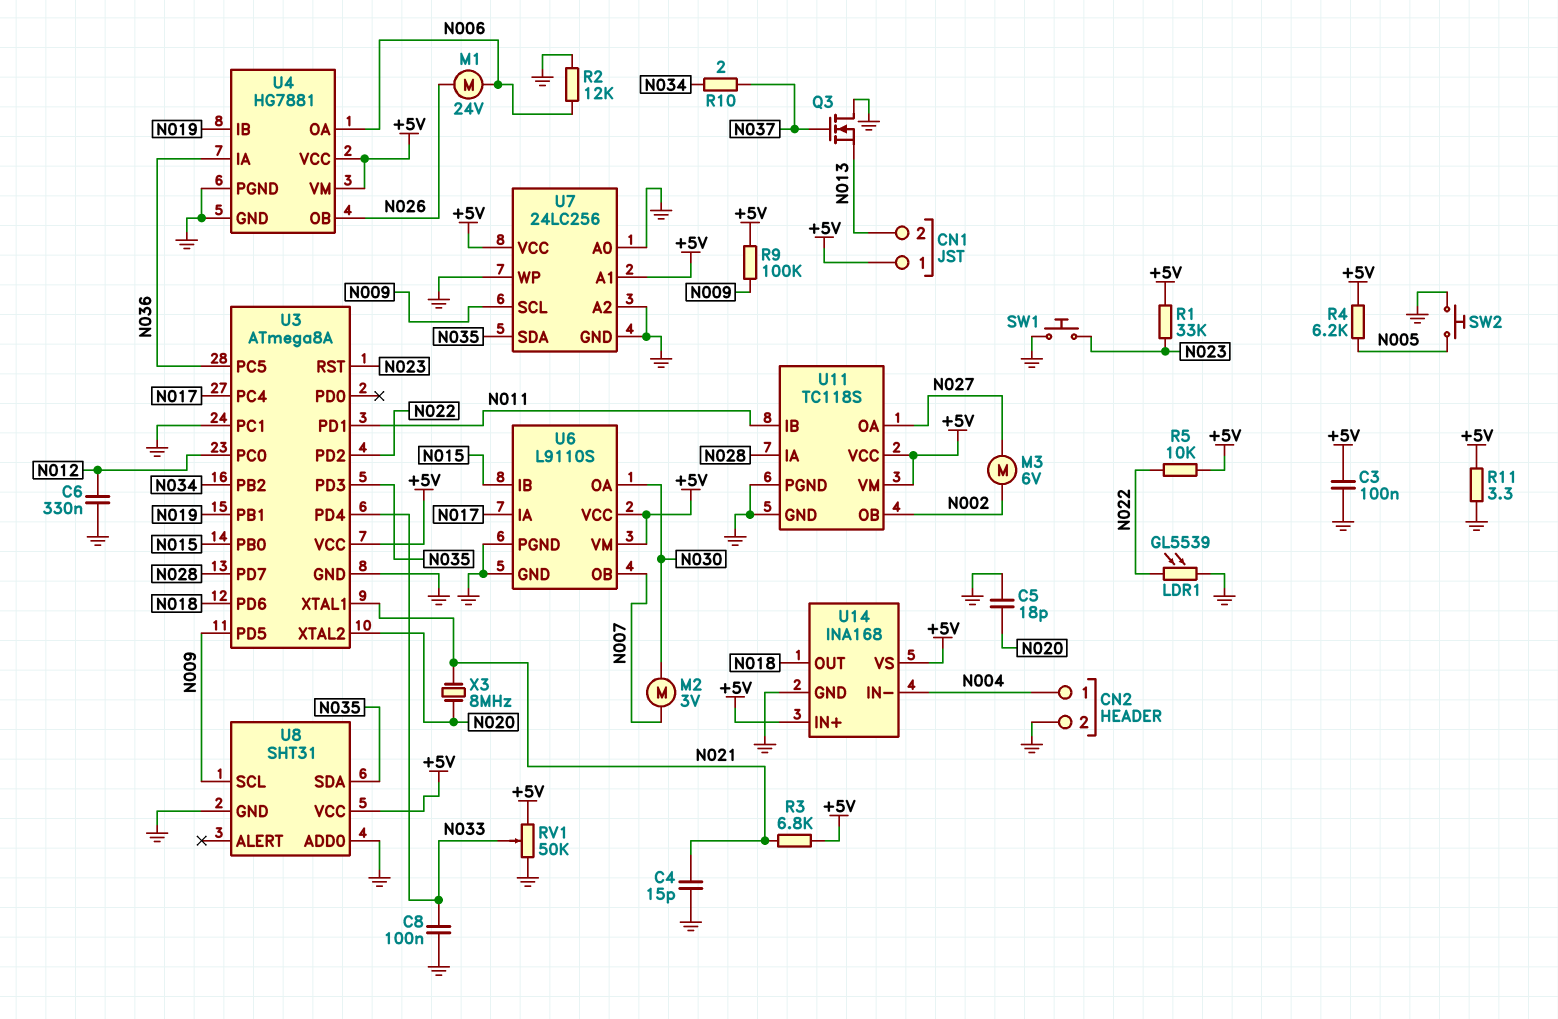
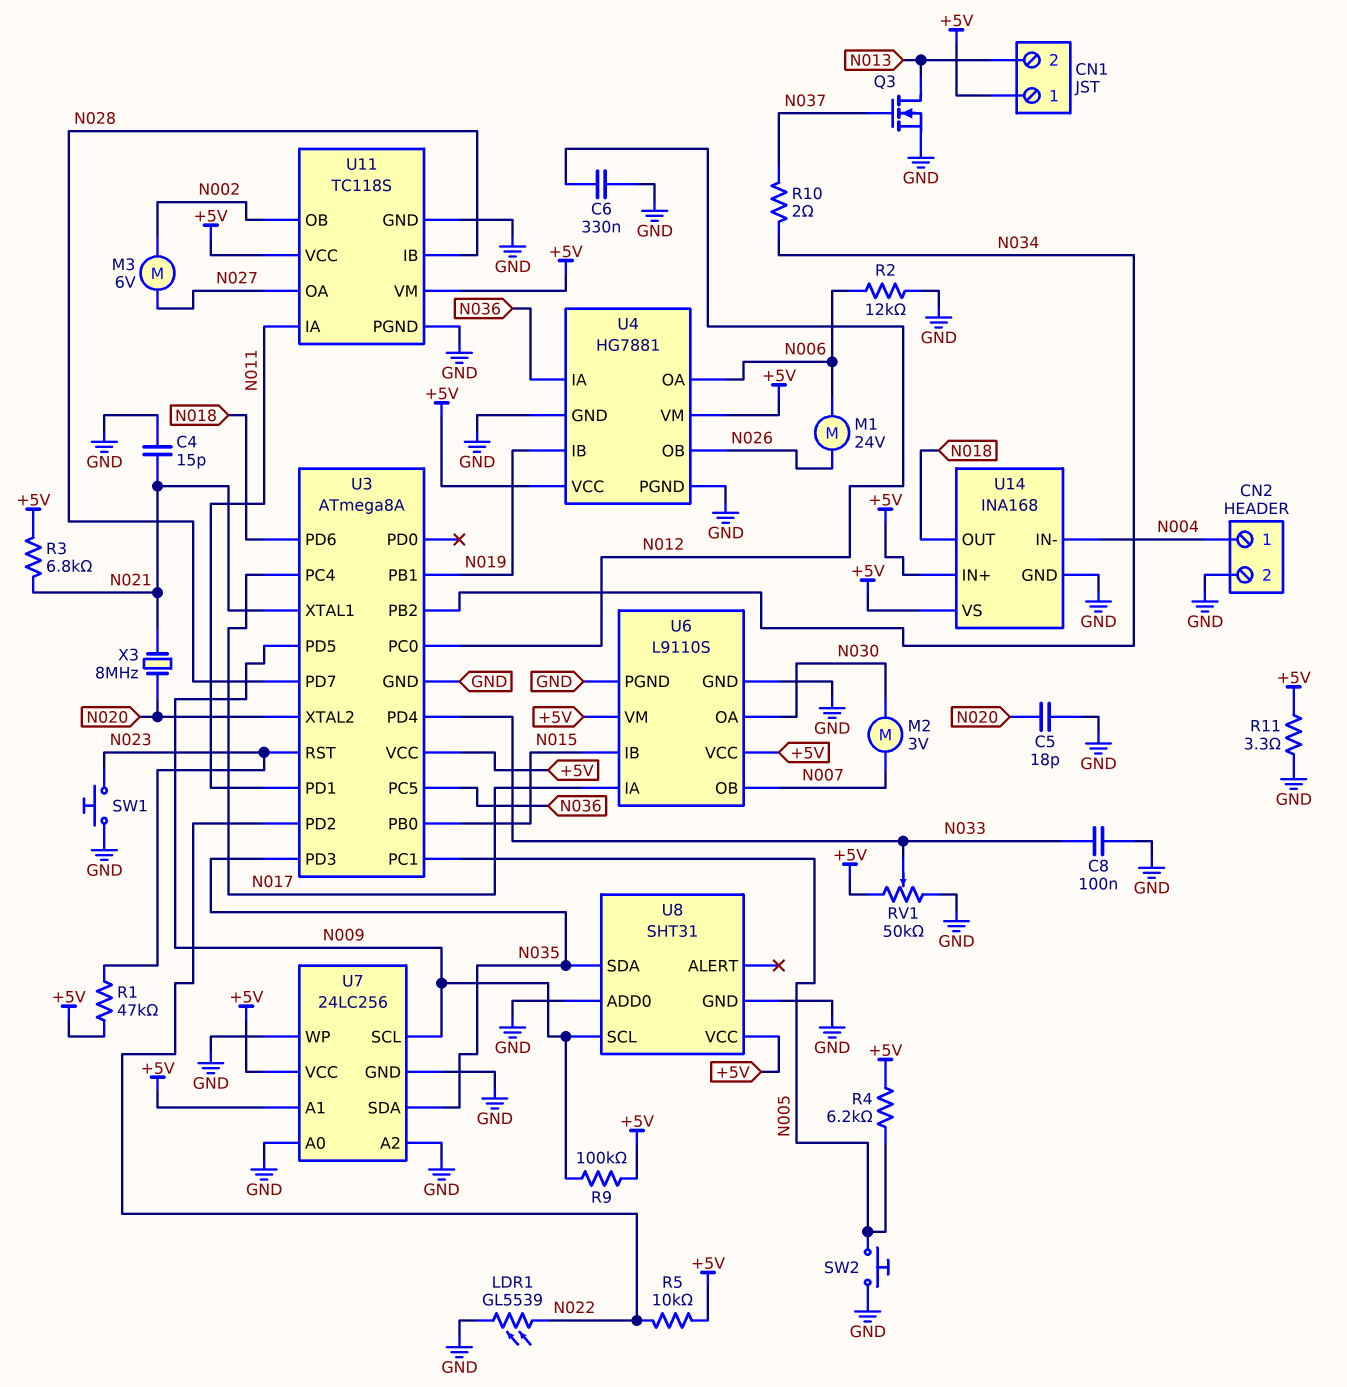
C3: 100nF (+5V, GND) -> none
Q3: NMOS (G N037, D GND, S N013) -> NMOS (G N037, D N013, S GND)
R1: 33k (+5V, N023) -> 47k (+5V, N023)
U3 pin PC1: GND -> N005
U11 pin IA: N028 -> N011
U11 pin IB: N011 -> N028

